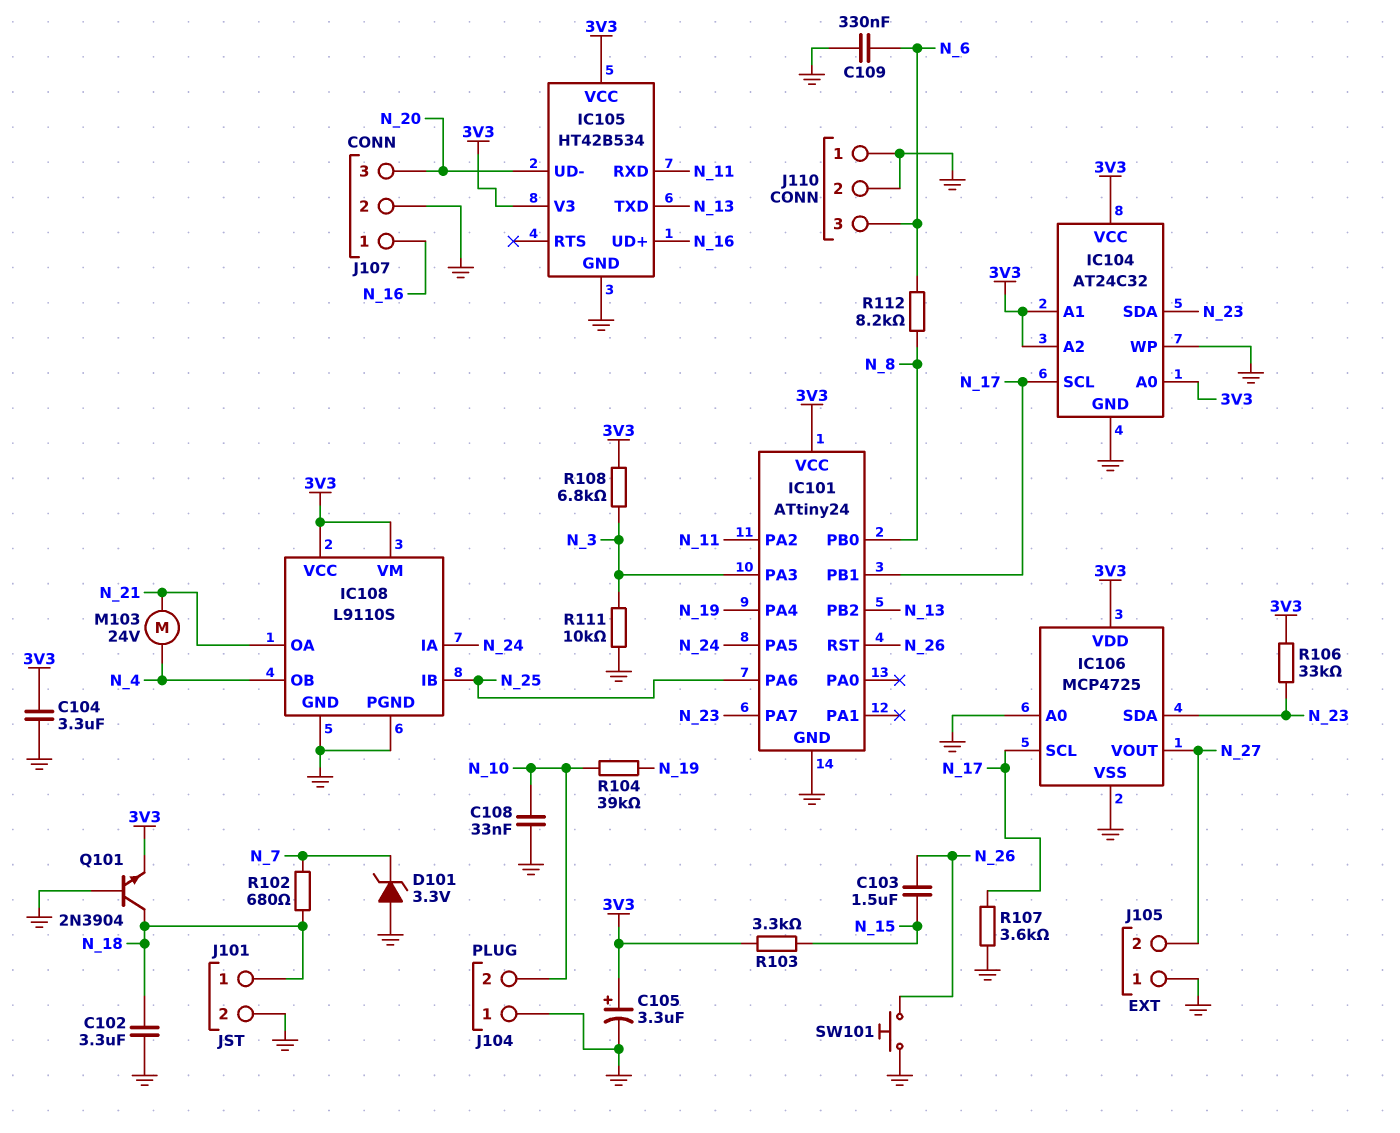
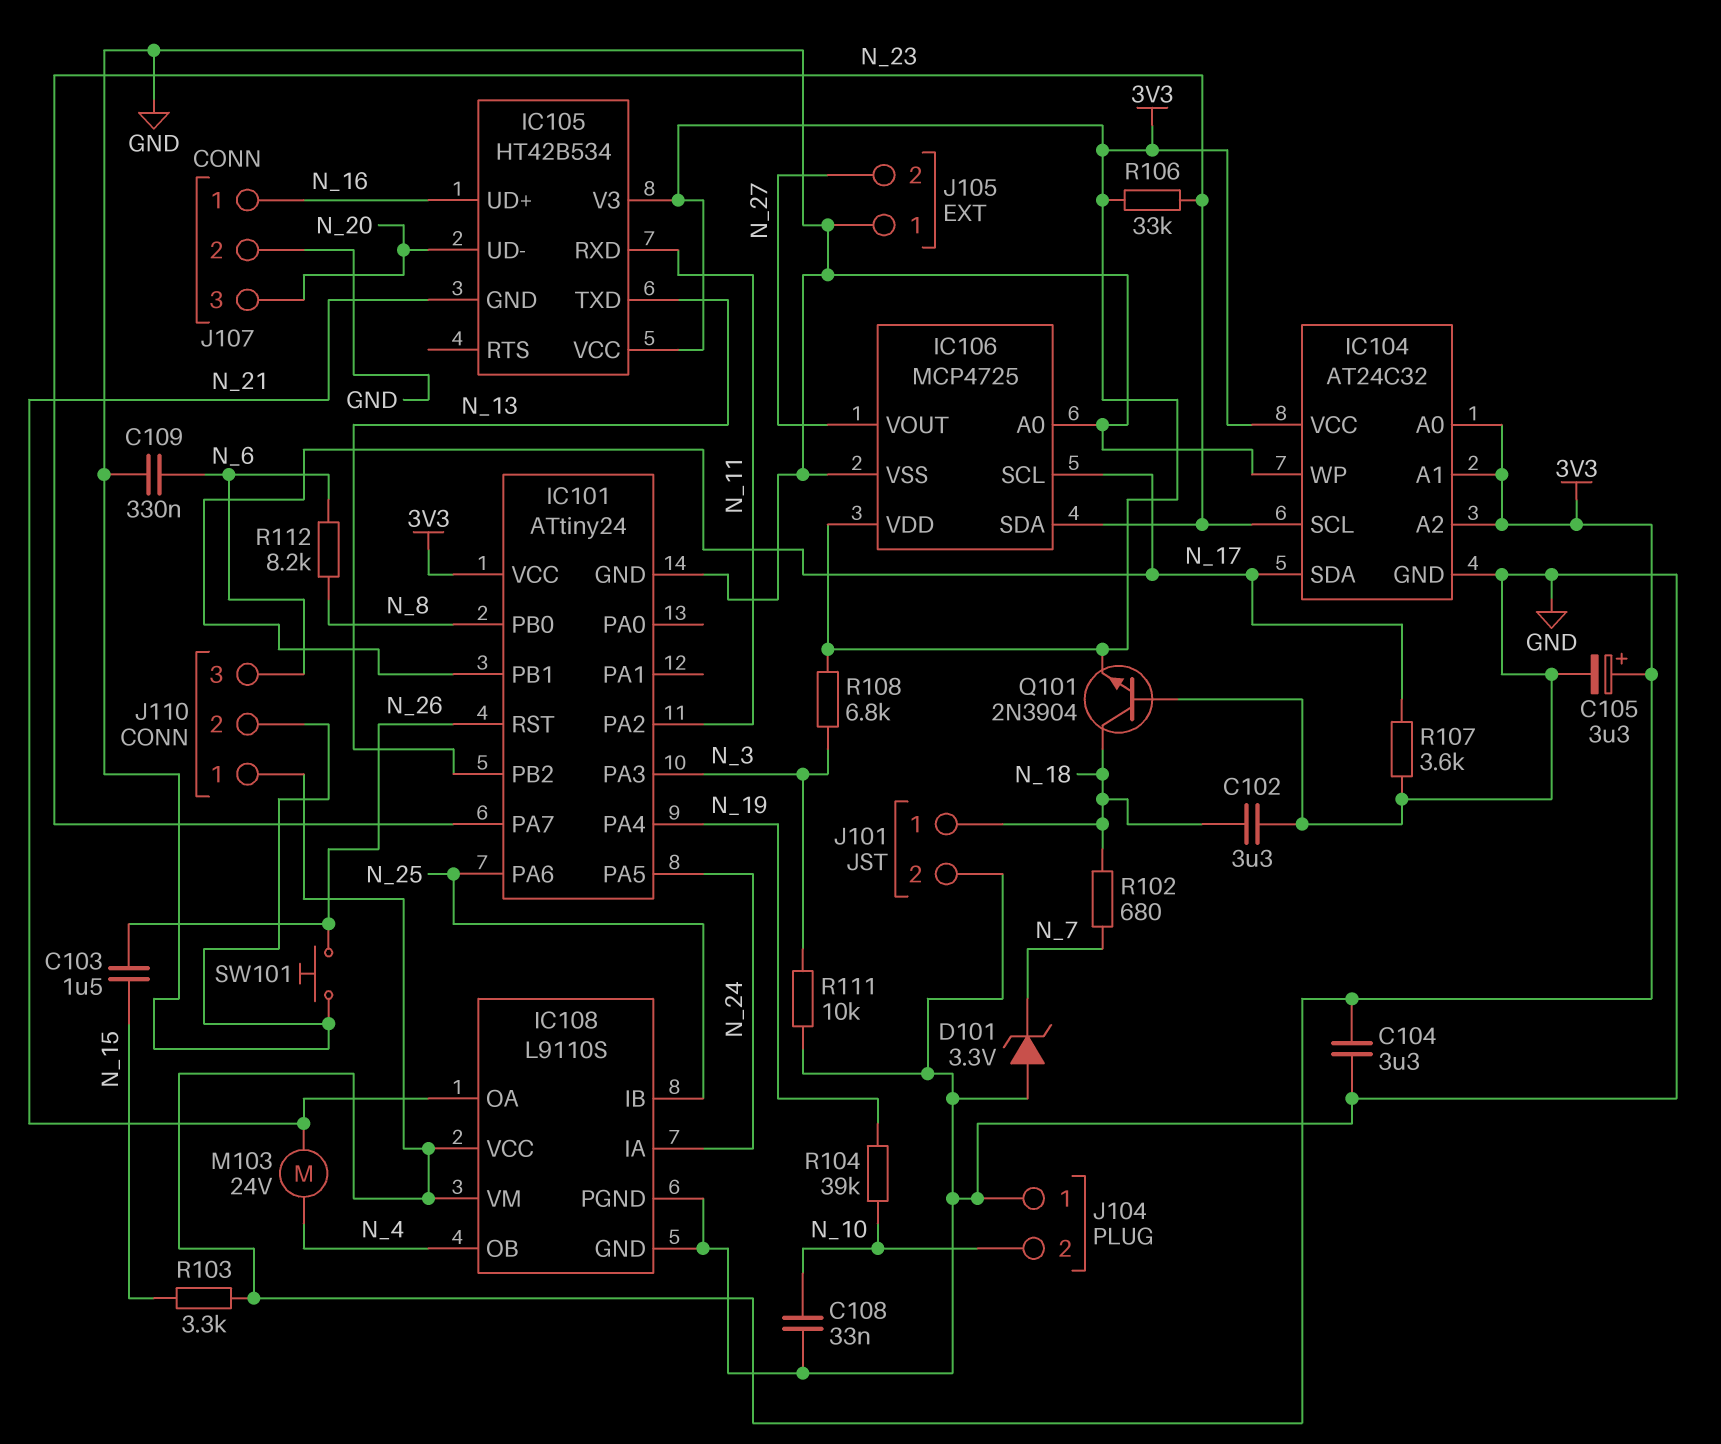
IC104 pin SCL: N_17 -> N_23
IC104 pin SDA: N_23 -> N_17
IC105 pin GND: GND -> N_21
J110 pin 1: GND -> 3V3

